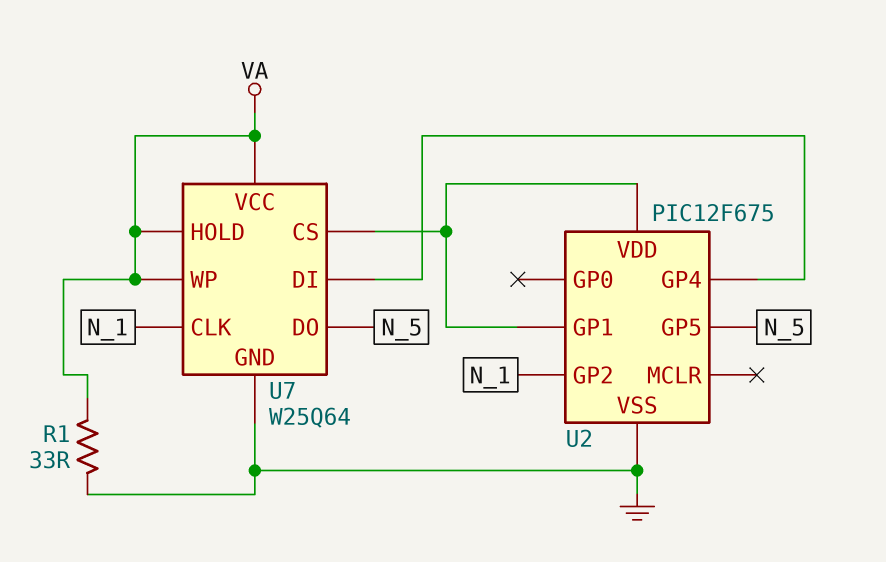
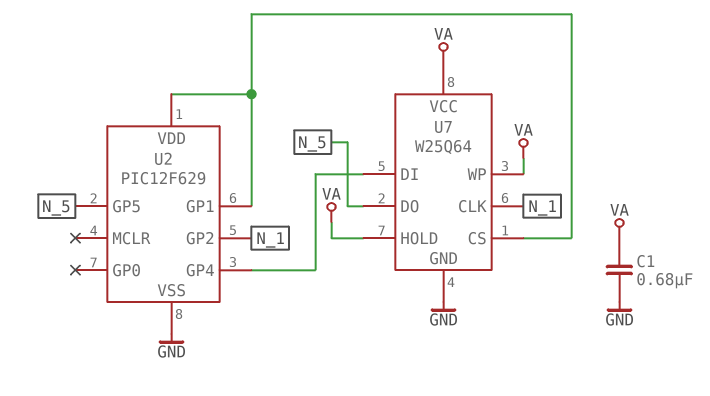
C1: none -> 680nF (GND, VA)
R1: 33 (GND, VA) -> none
U2: PIC12F675 -> PIC12F629

